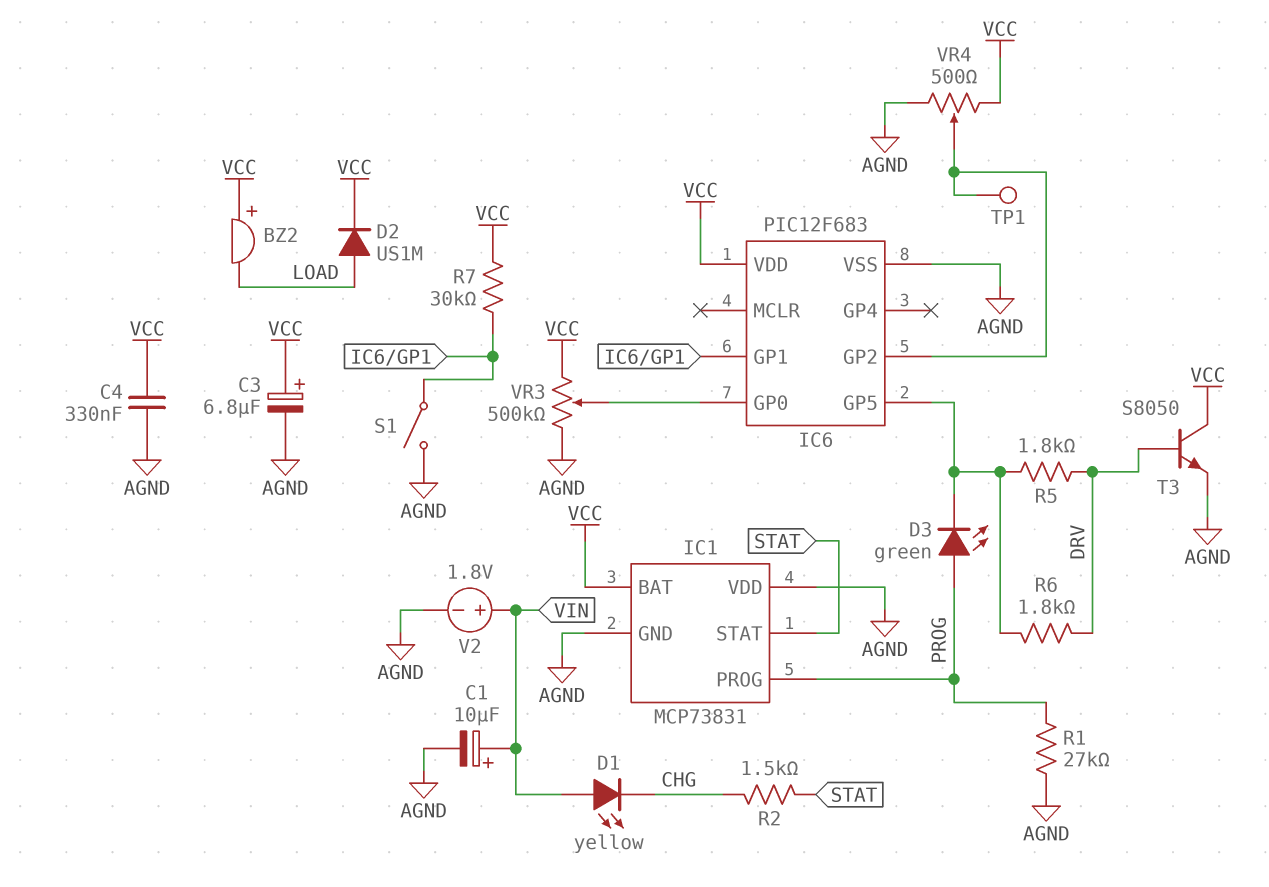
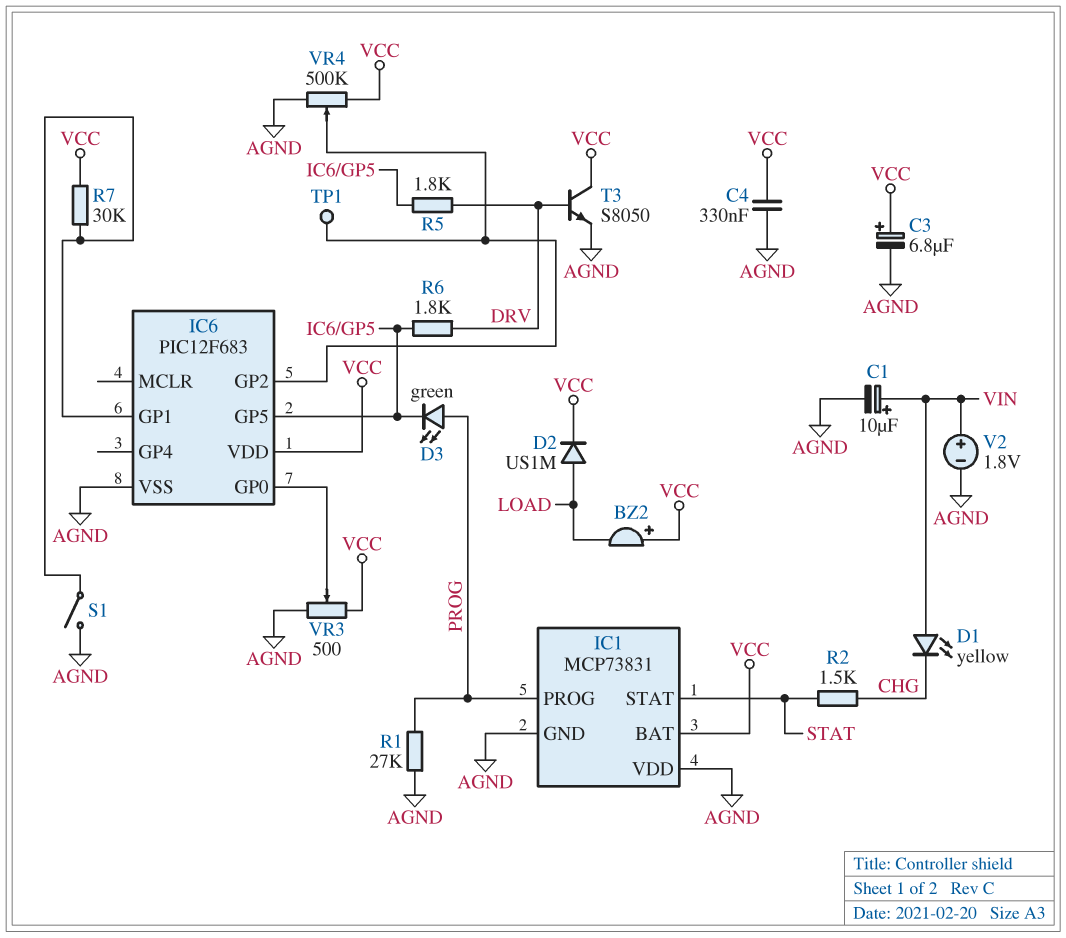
VR3: 500k (AGND, VCC, wiper IC6/GP0) -> 500 (AGND, VCC, wiper IC6/GP0)
VR4: 500 (AGND, VCC, wiper IC6/GP2) -> 500k (AGND, VCC, wiper IC6/GP2)

